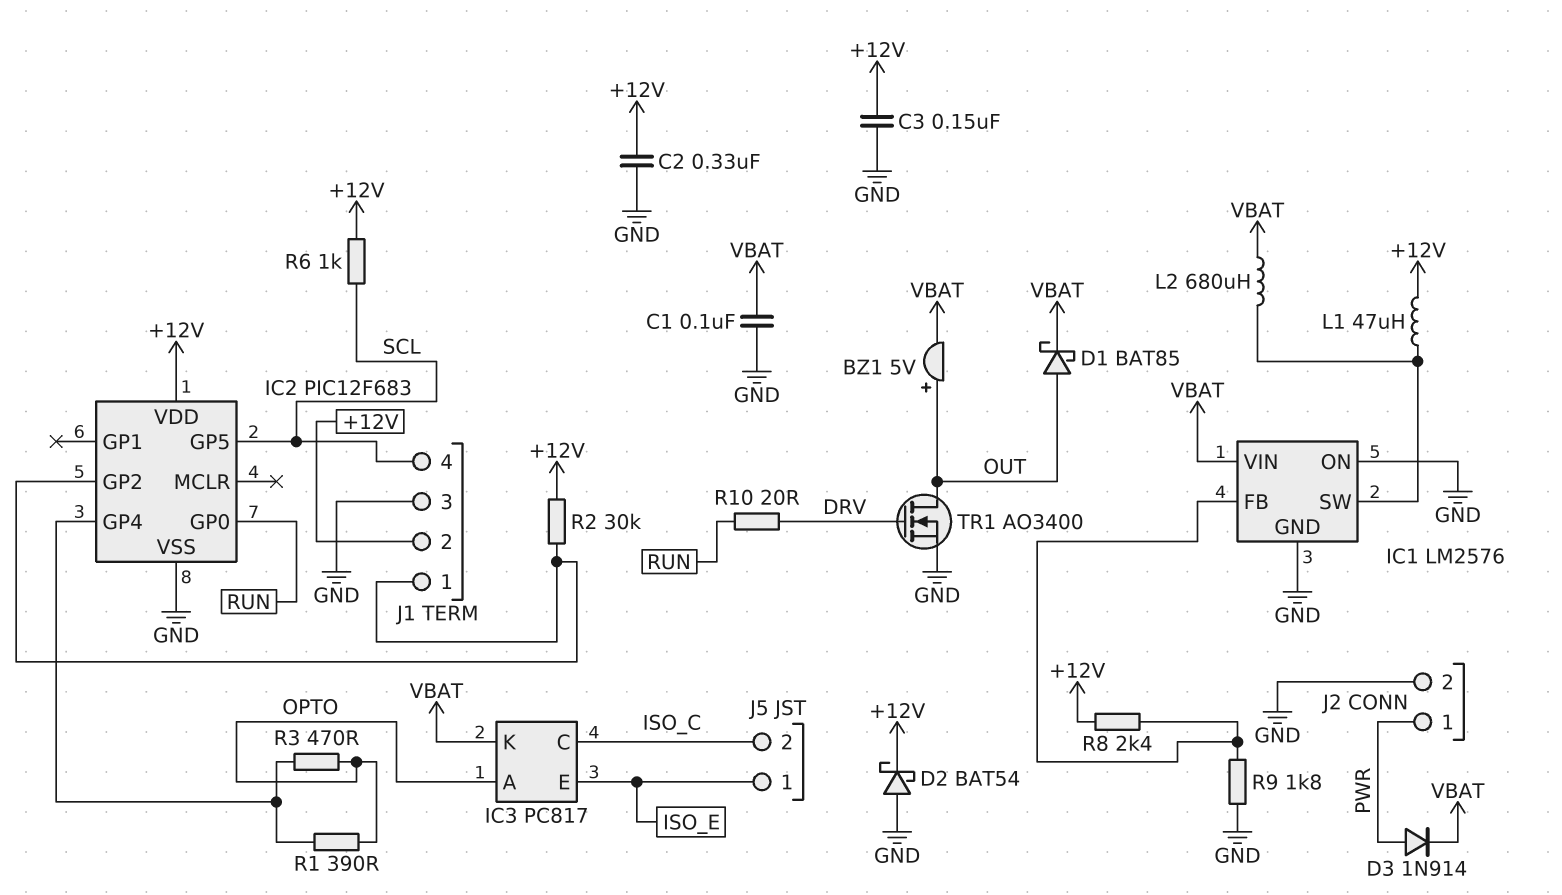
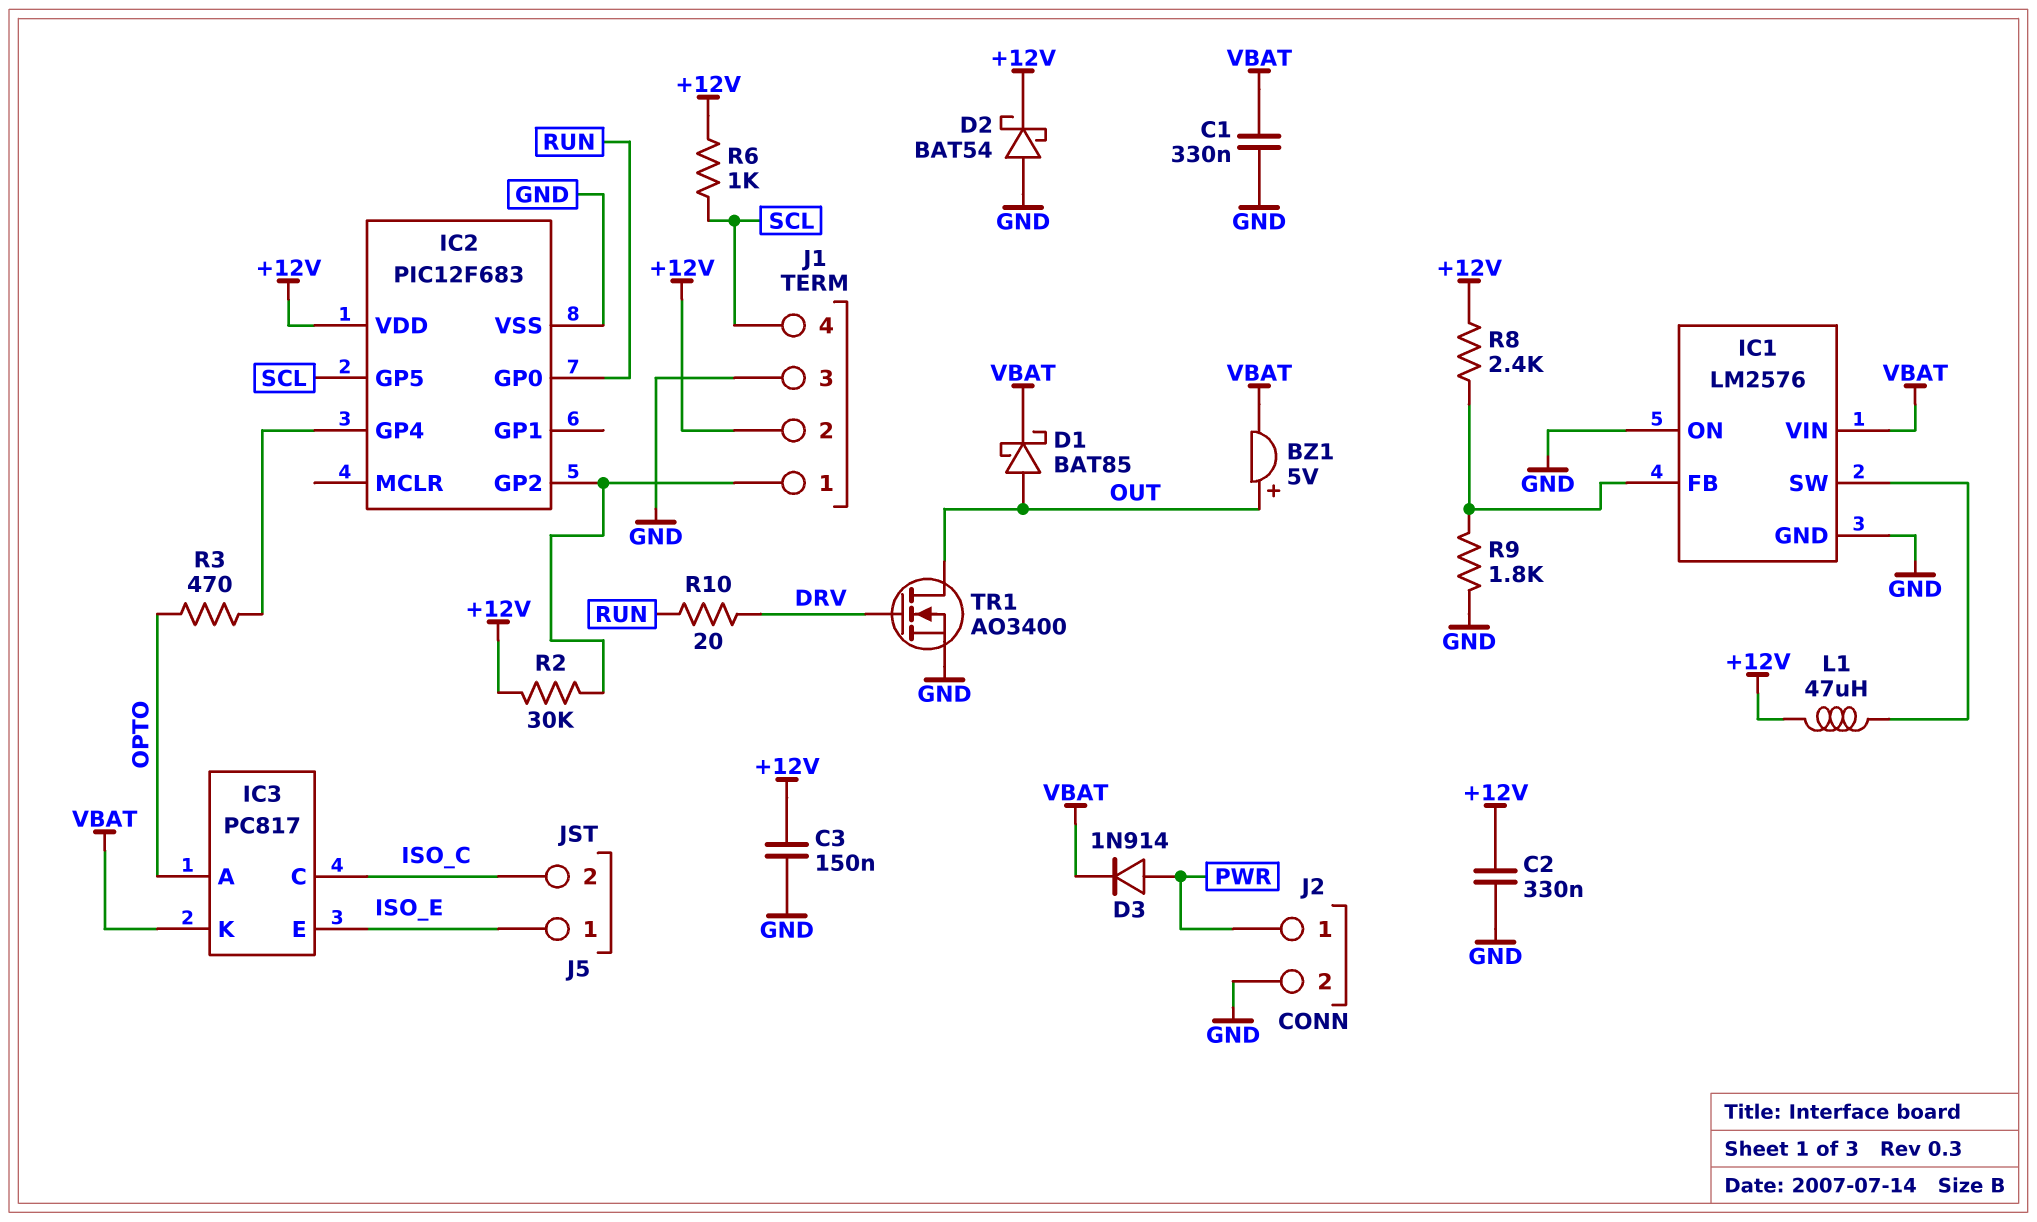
C1: 100nF (GND, VBAT) -> 330nF (GND, VBAT)
L2: 680uH (IC1/SW, VBAT) -> none
R1: 390 (IC2/GP4, OPTO) -> none

